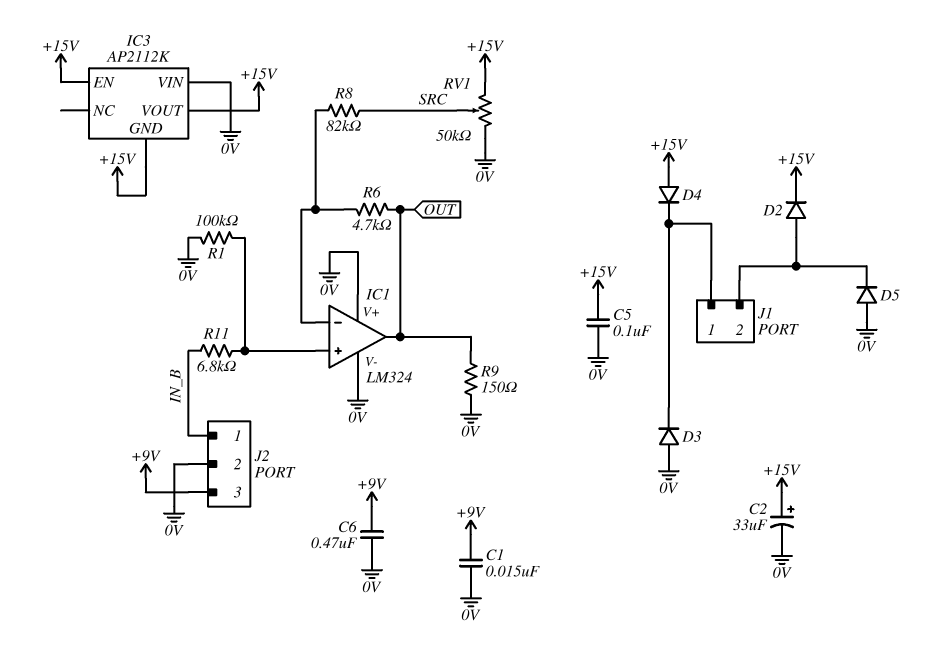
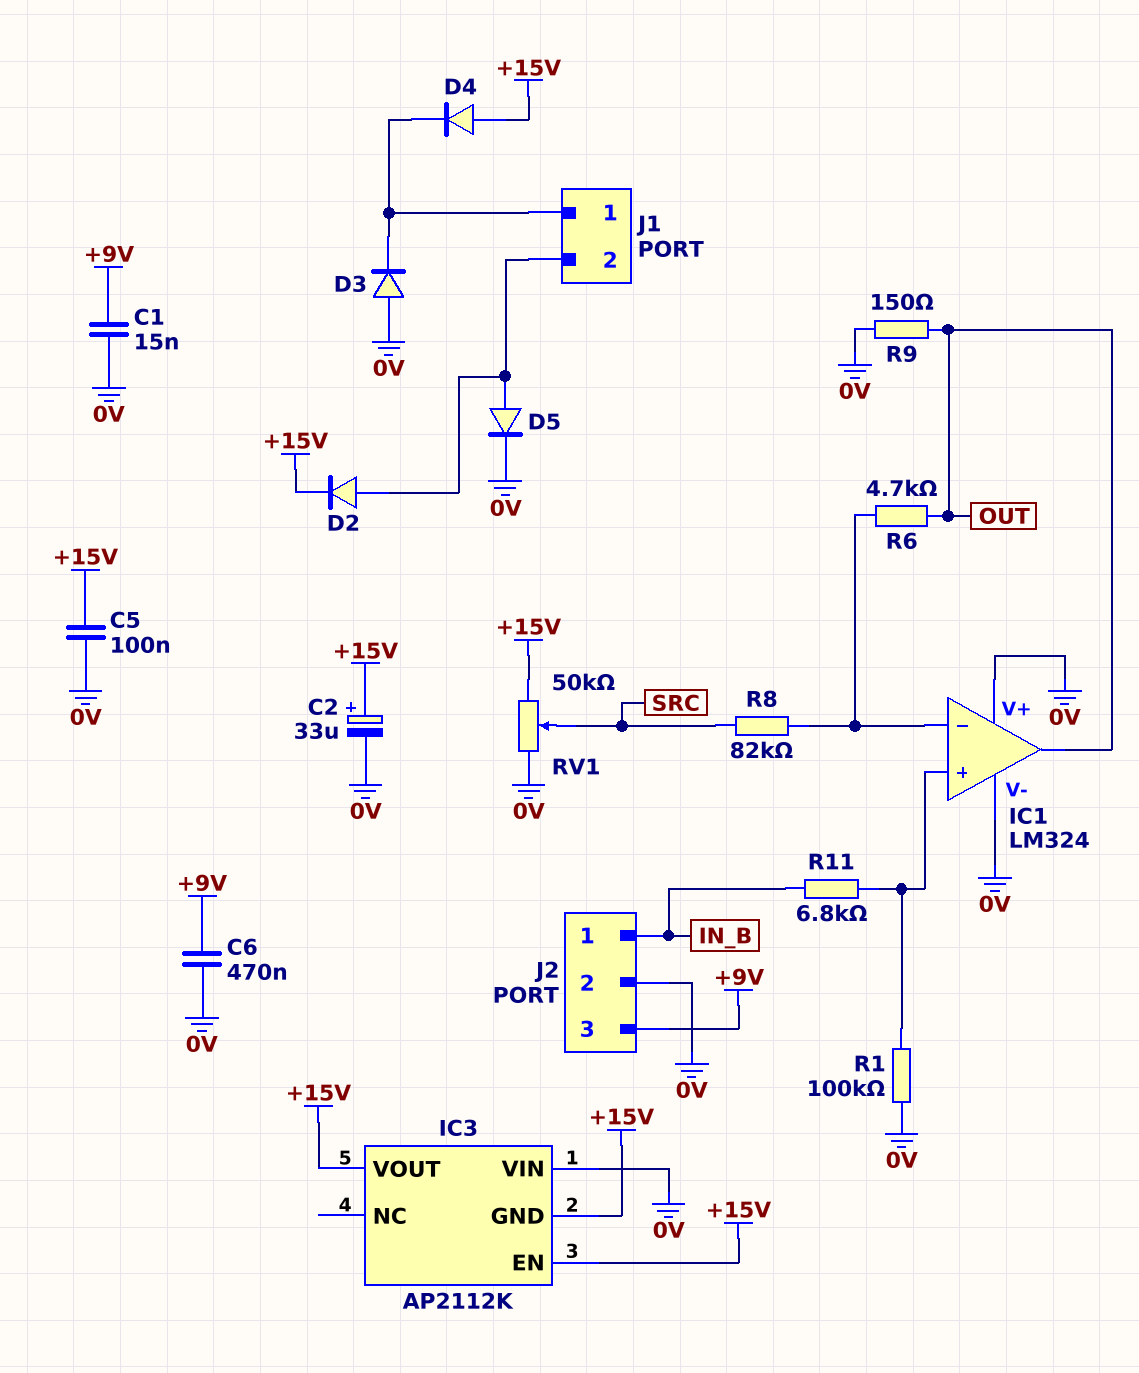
D5: diode (A 0V, K J1/2) -> diode (A J1/2, K 0V)

